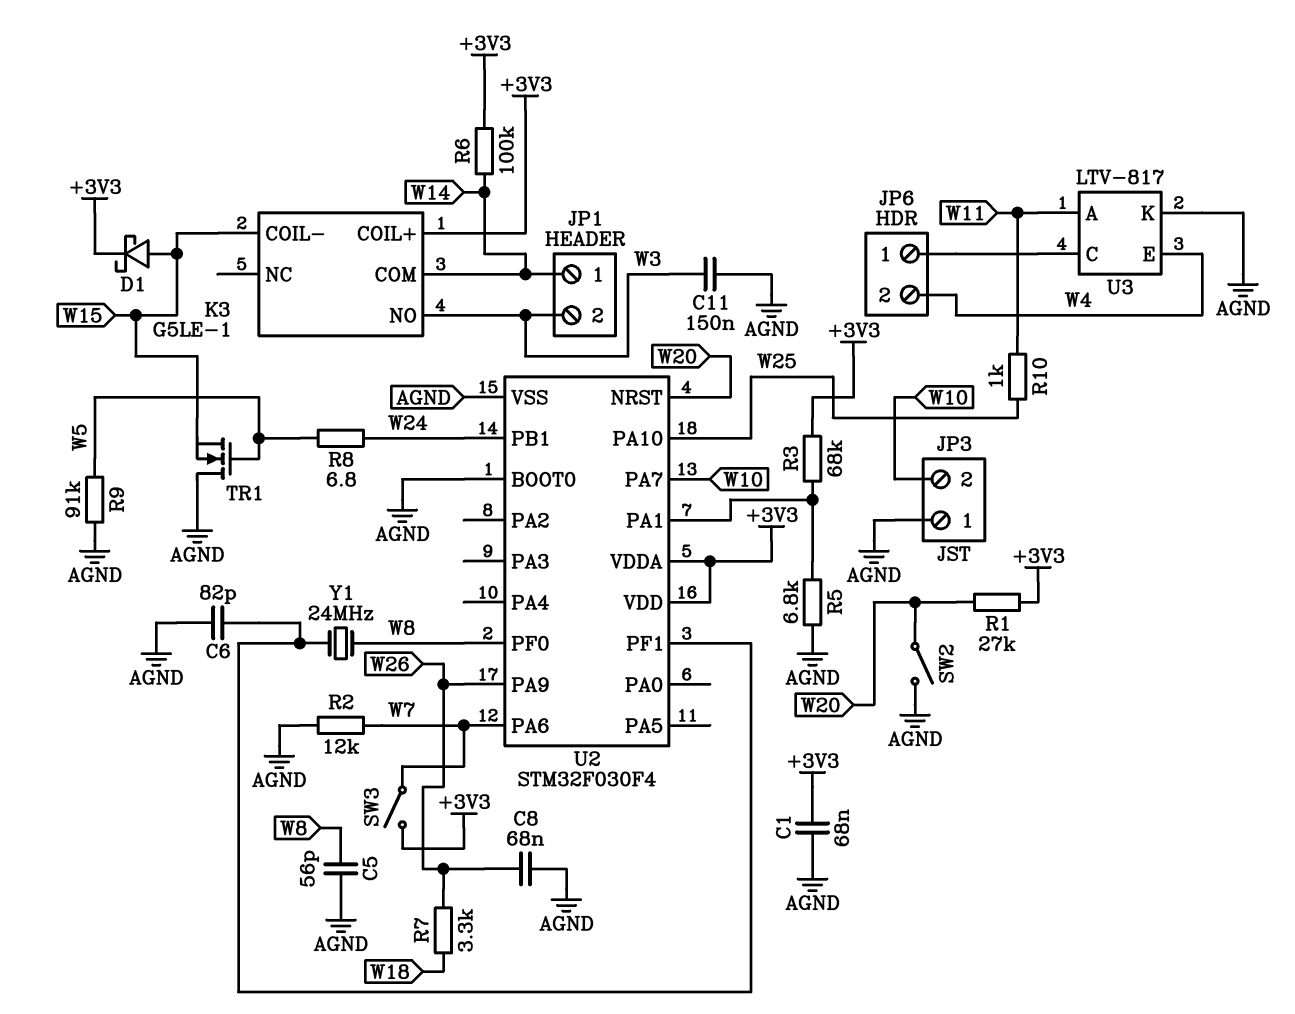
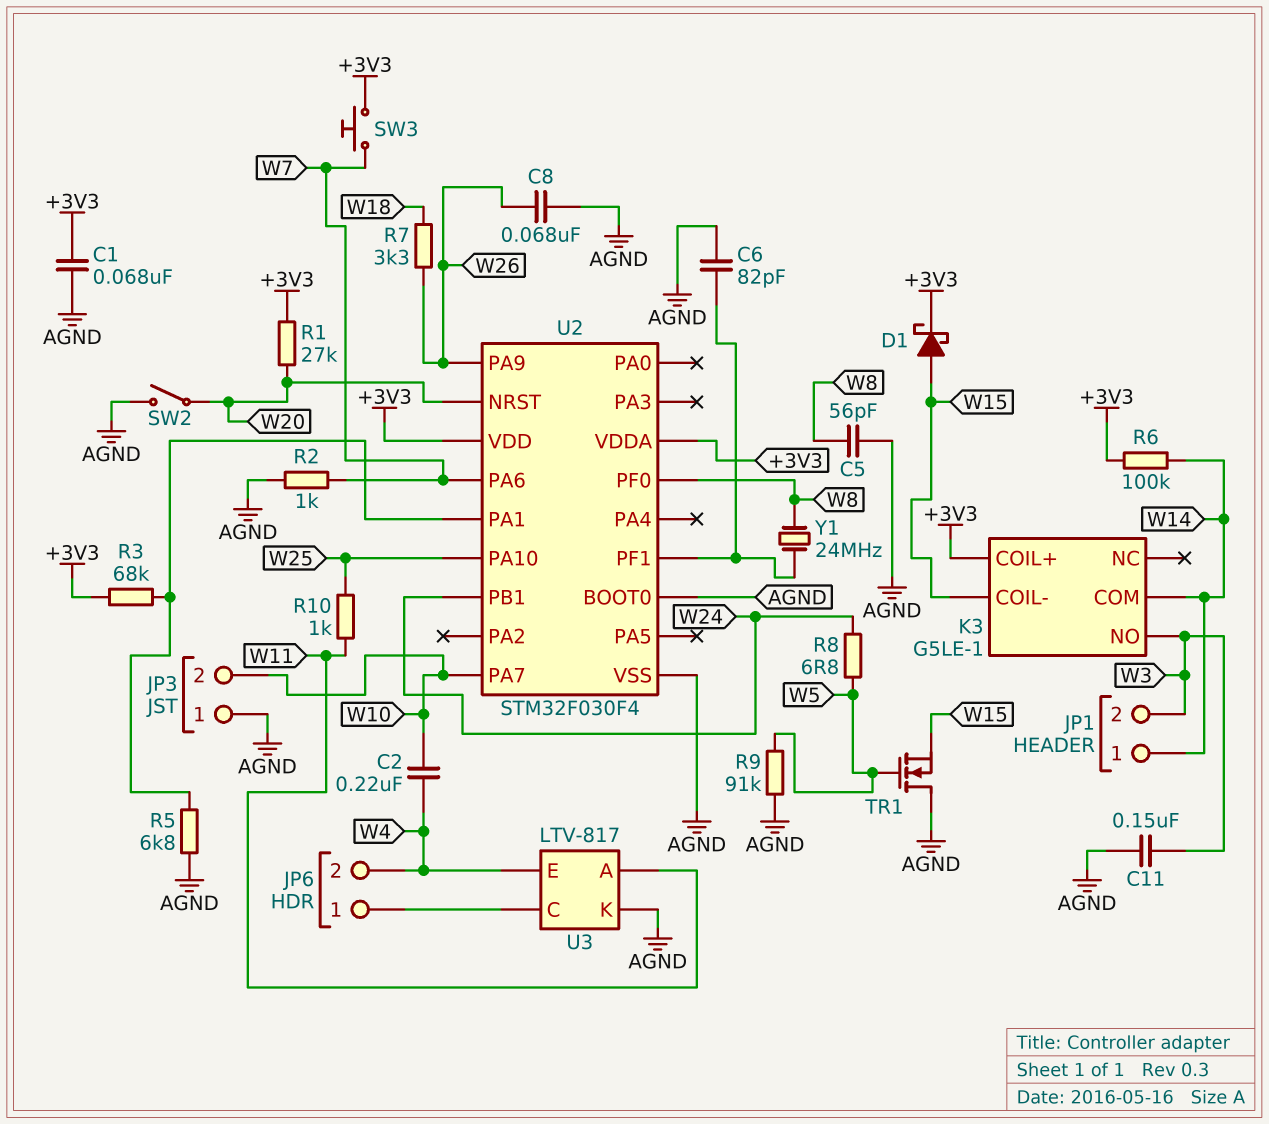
C2: none -> 220nF (W4, W10)
R2: 12k (AGND, W7) -> 1k (AGND, W7)
SW3: switch (+3V3, W7) -> button (+3V3, W7)

